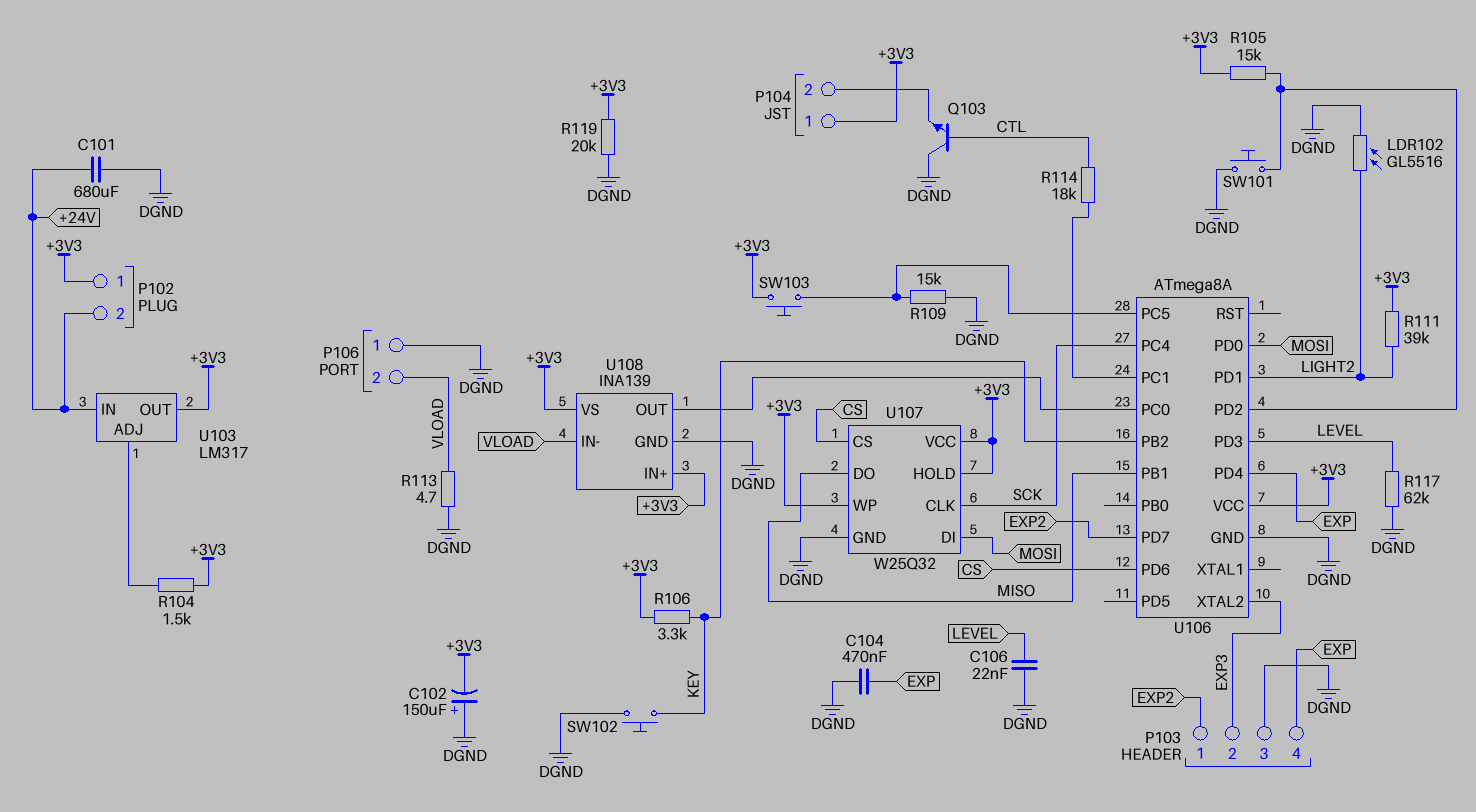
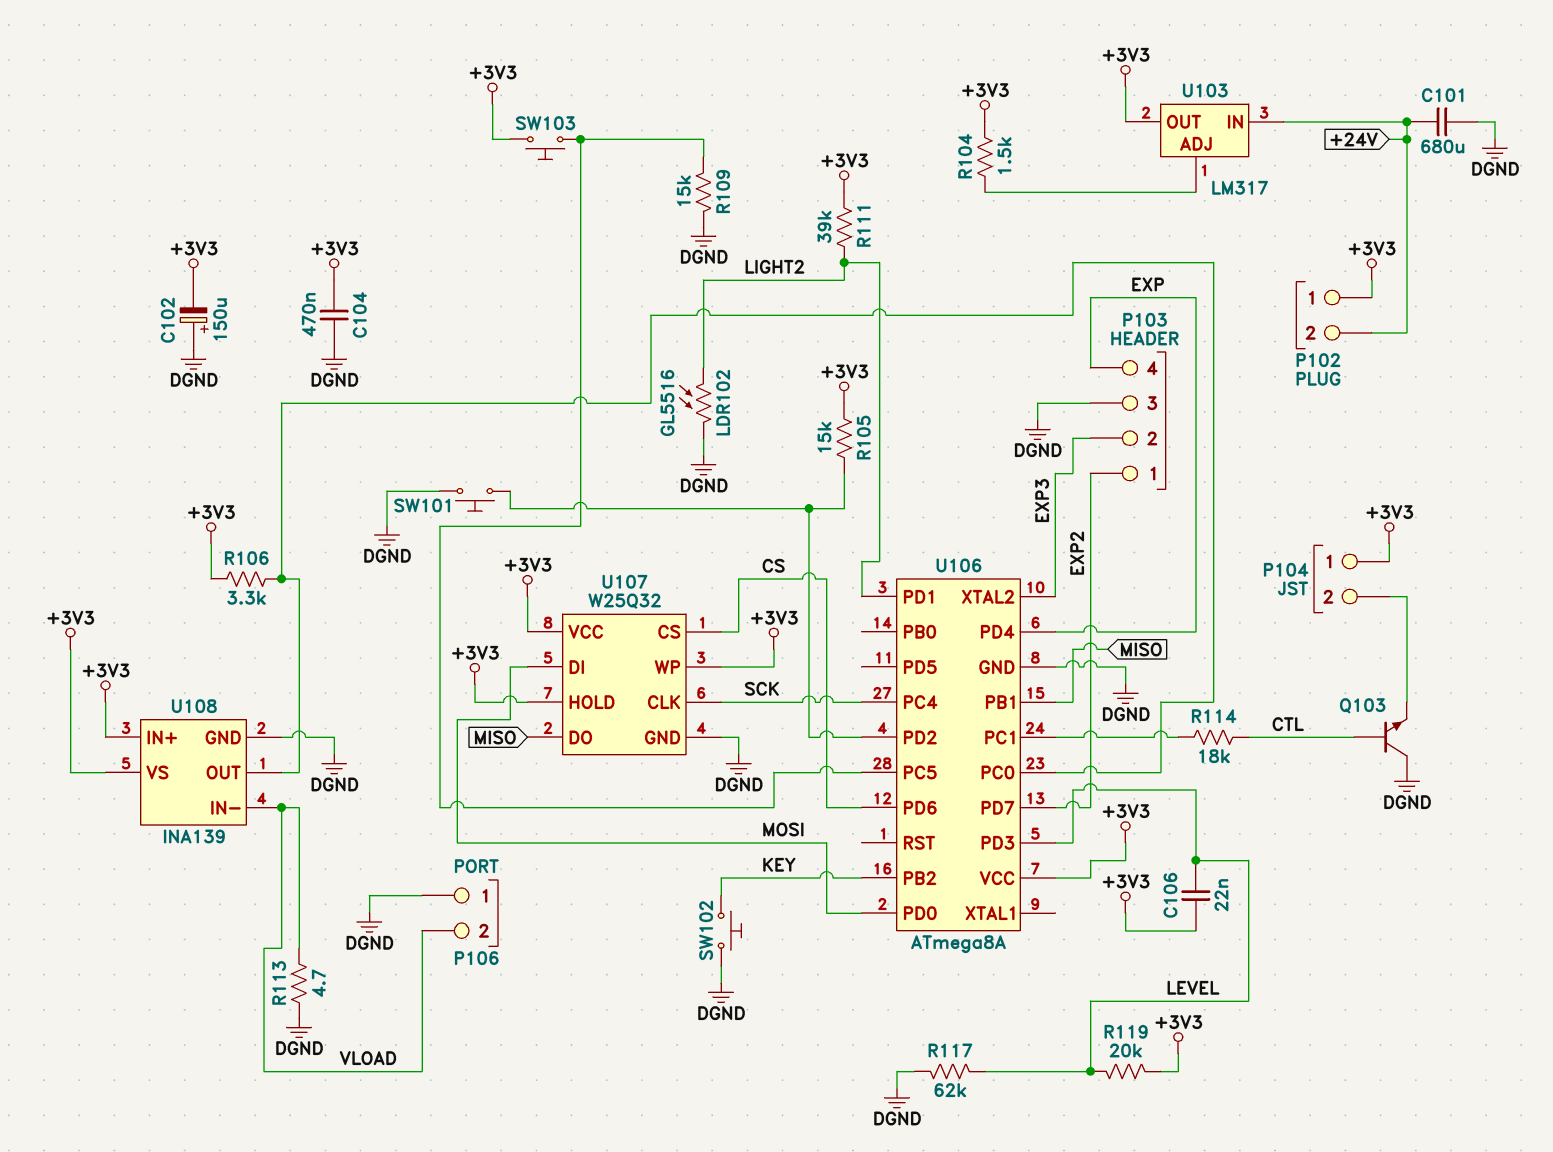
C104: 470nF (DGND, EXP) -> 470nF (+3V3, DGND)
C106: 22nF (DGND, LEVEL) -> 22nF (+3V3, LEVEL)
R106: 3.3k (+3V3, KEY) -> 3.3k (+3V3, U106/PC0)
R119: 20k (+3V3, DGND) -> 20k (+3V3, LEVEL)

